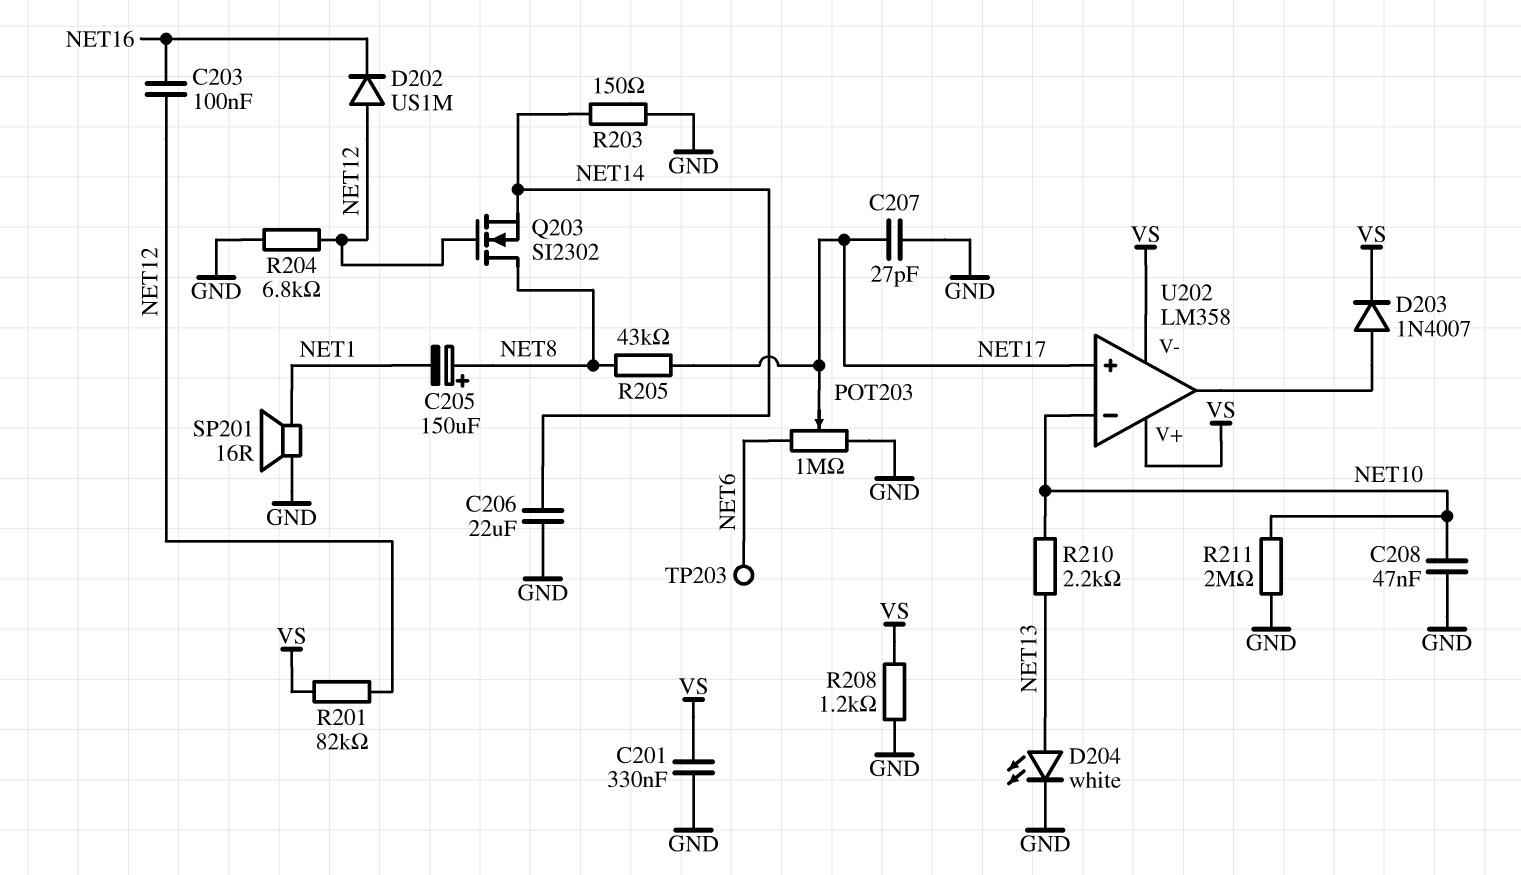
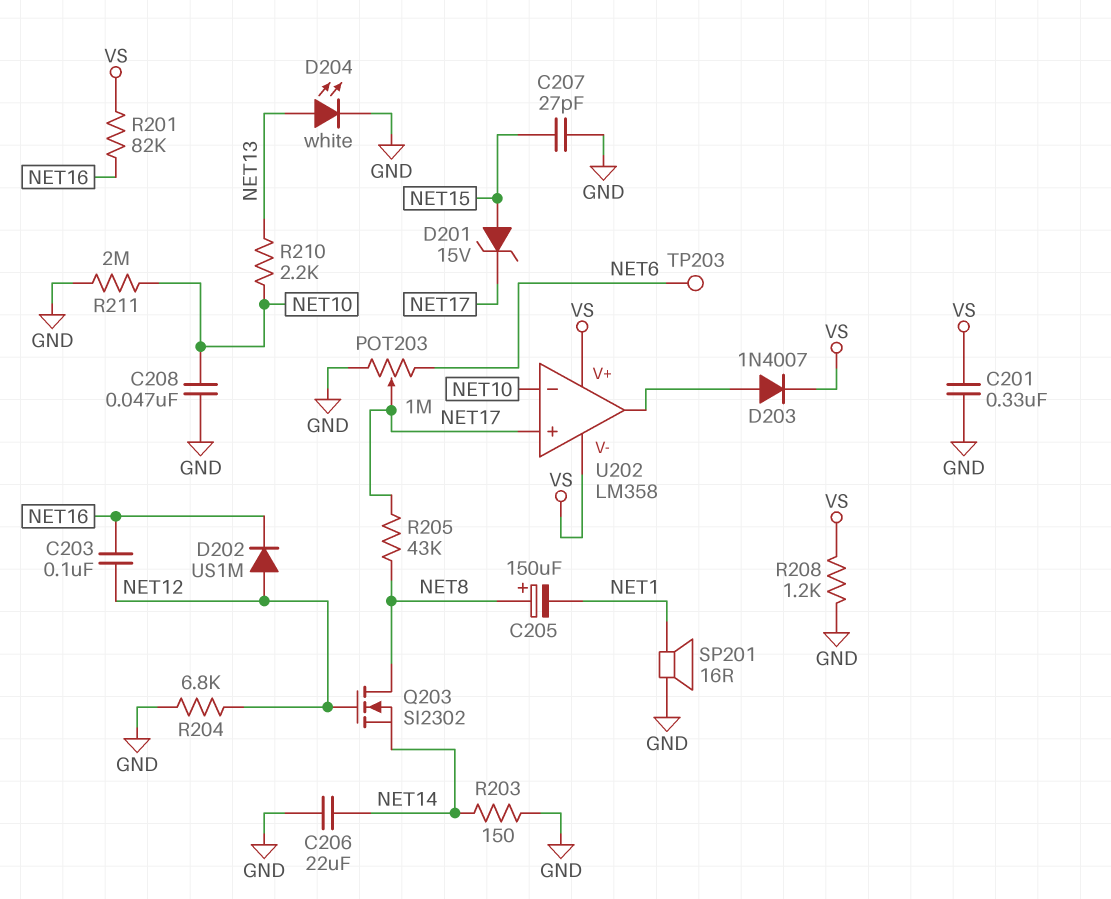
C207: 27pF (GND, NET17) -> 27pF (GND, NET15)
D201: none -> zener 15V (A NET15, K NET17)
R201: 82k (NET12, VS) -> 82k (NET16, VS)

